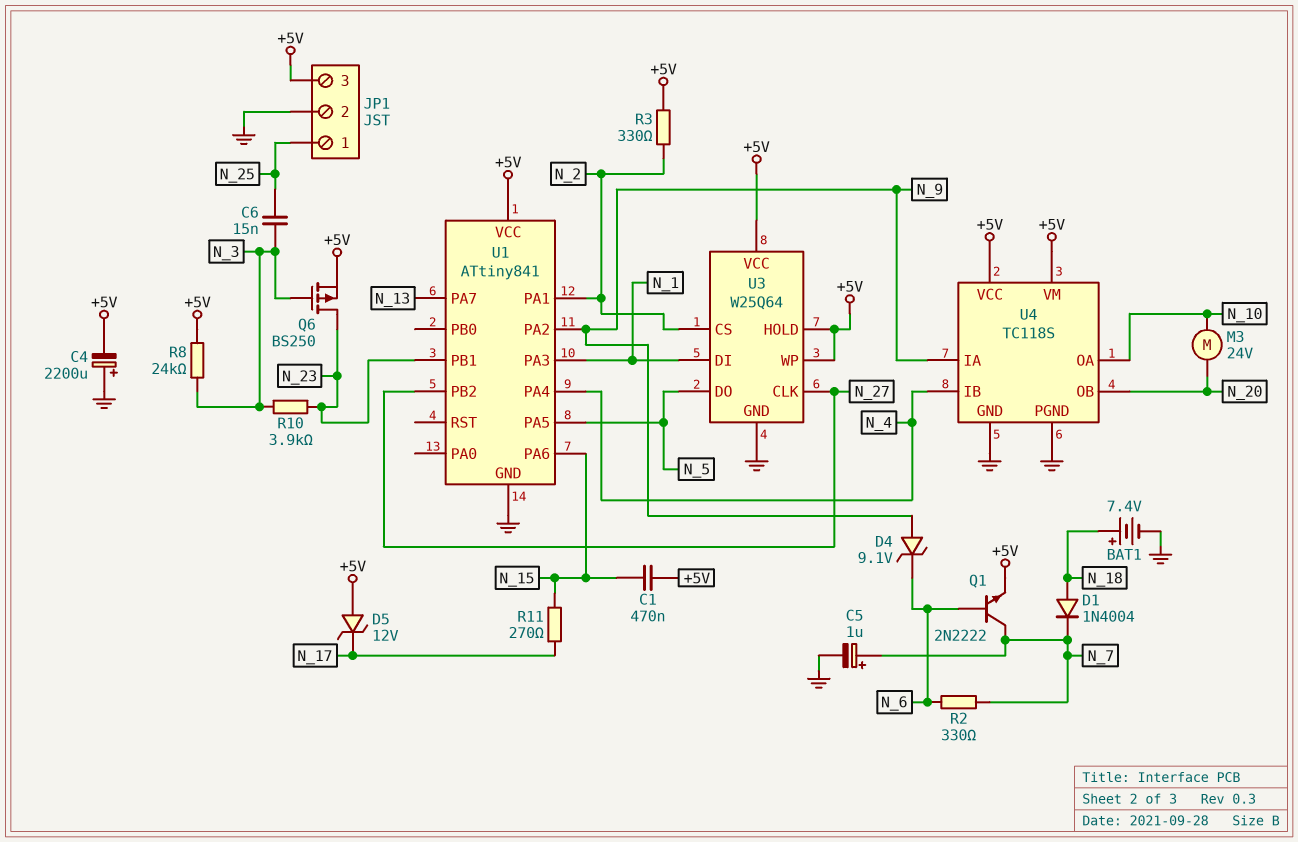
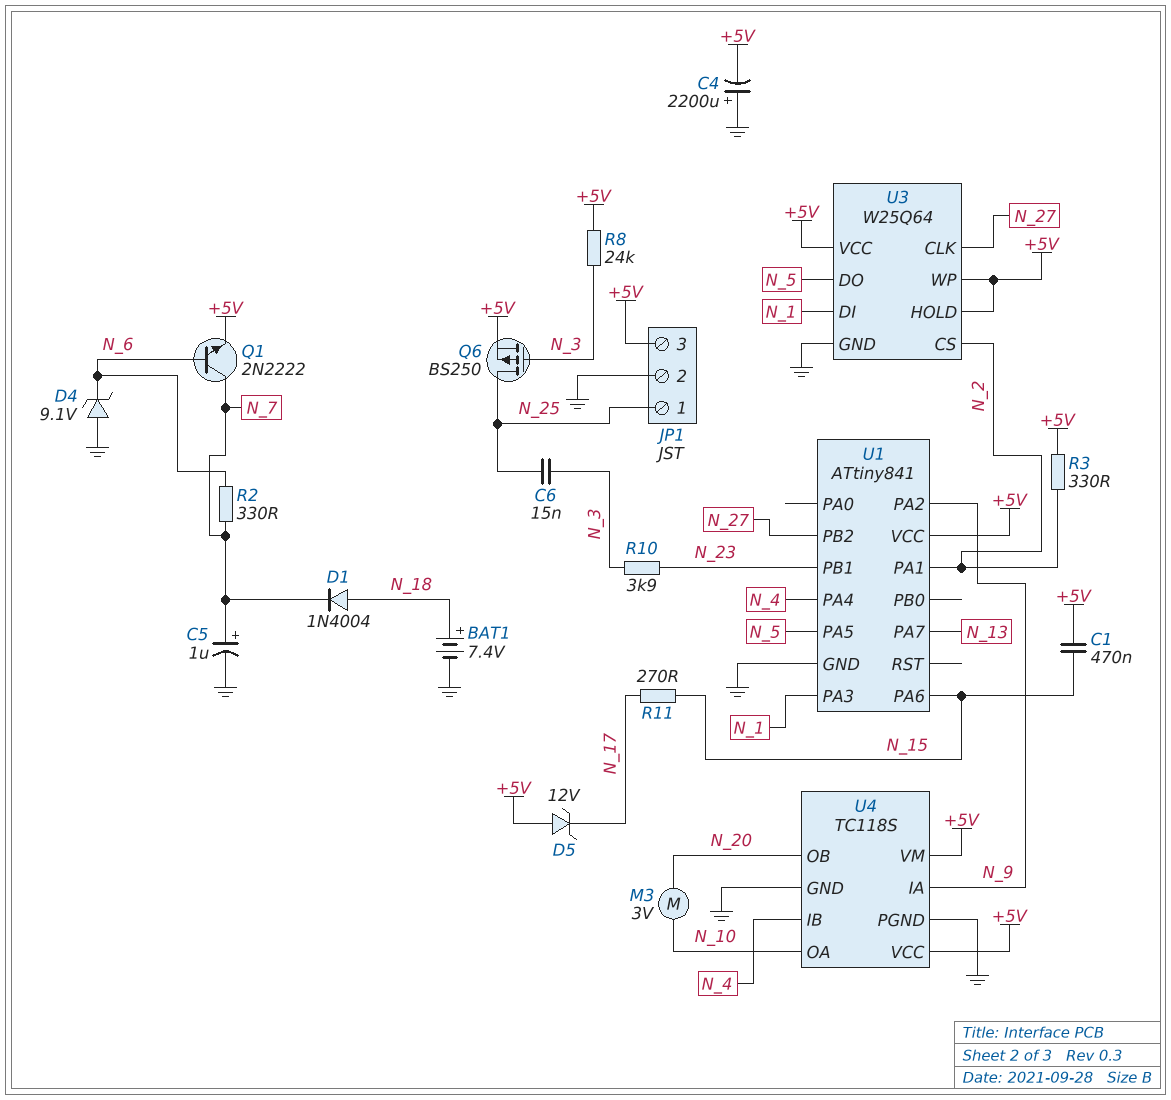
D4: zener 9.1V (A N_9, K N_6) -> zener 9.1V (A GND, K N_6)
M3: motor 24V (N_10, N_20) -> motor 3V (N_10, N_20)
Q6: PMOS BS250 (G N_3, D N_23, S +5V) -> PMOS BS250 (G N_3, D N_25, S +5V)

